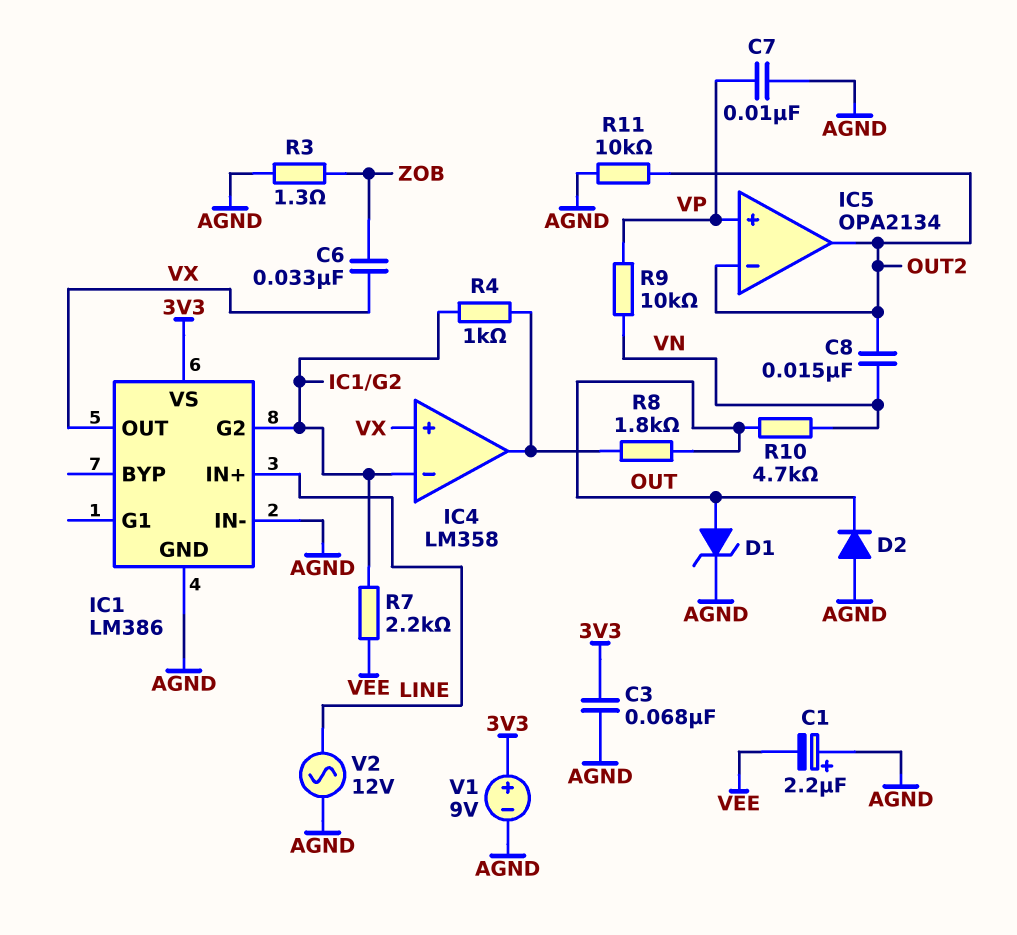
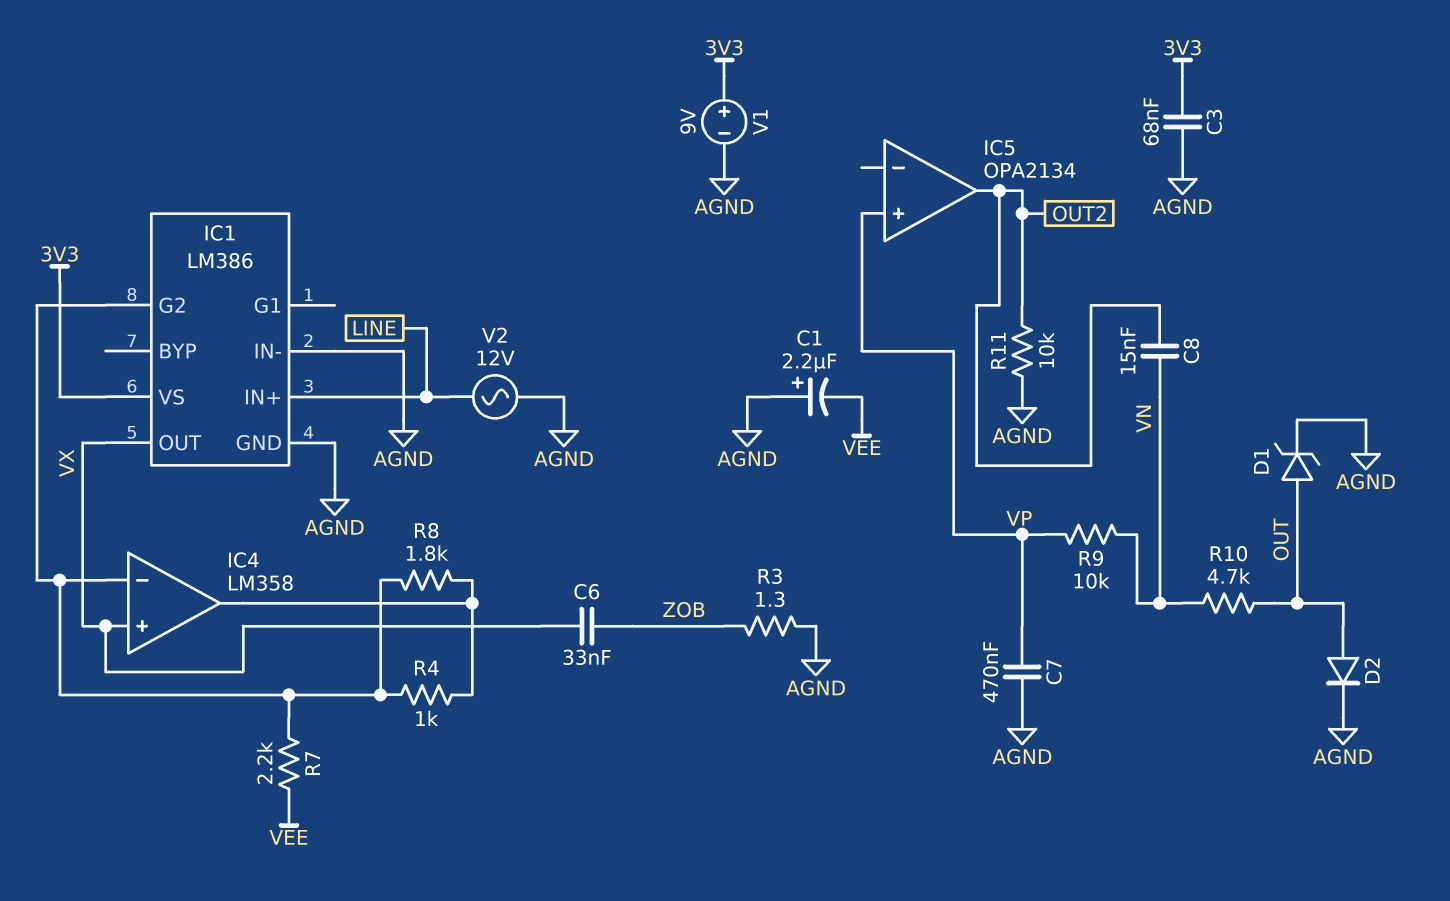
C7: 10nF (AGND, VP) -> 470nF (AGND, VP)
D2: diode (A AGND, K OUT) -> diode (A OUT, K AGND)
IC5 pin in-: OUT2 -> none
R8: 1.8k (IC4/out, OUT) -> 1.8k (IC1/G2, IC4/out)

